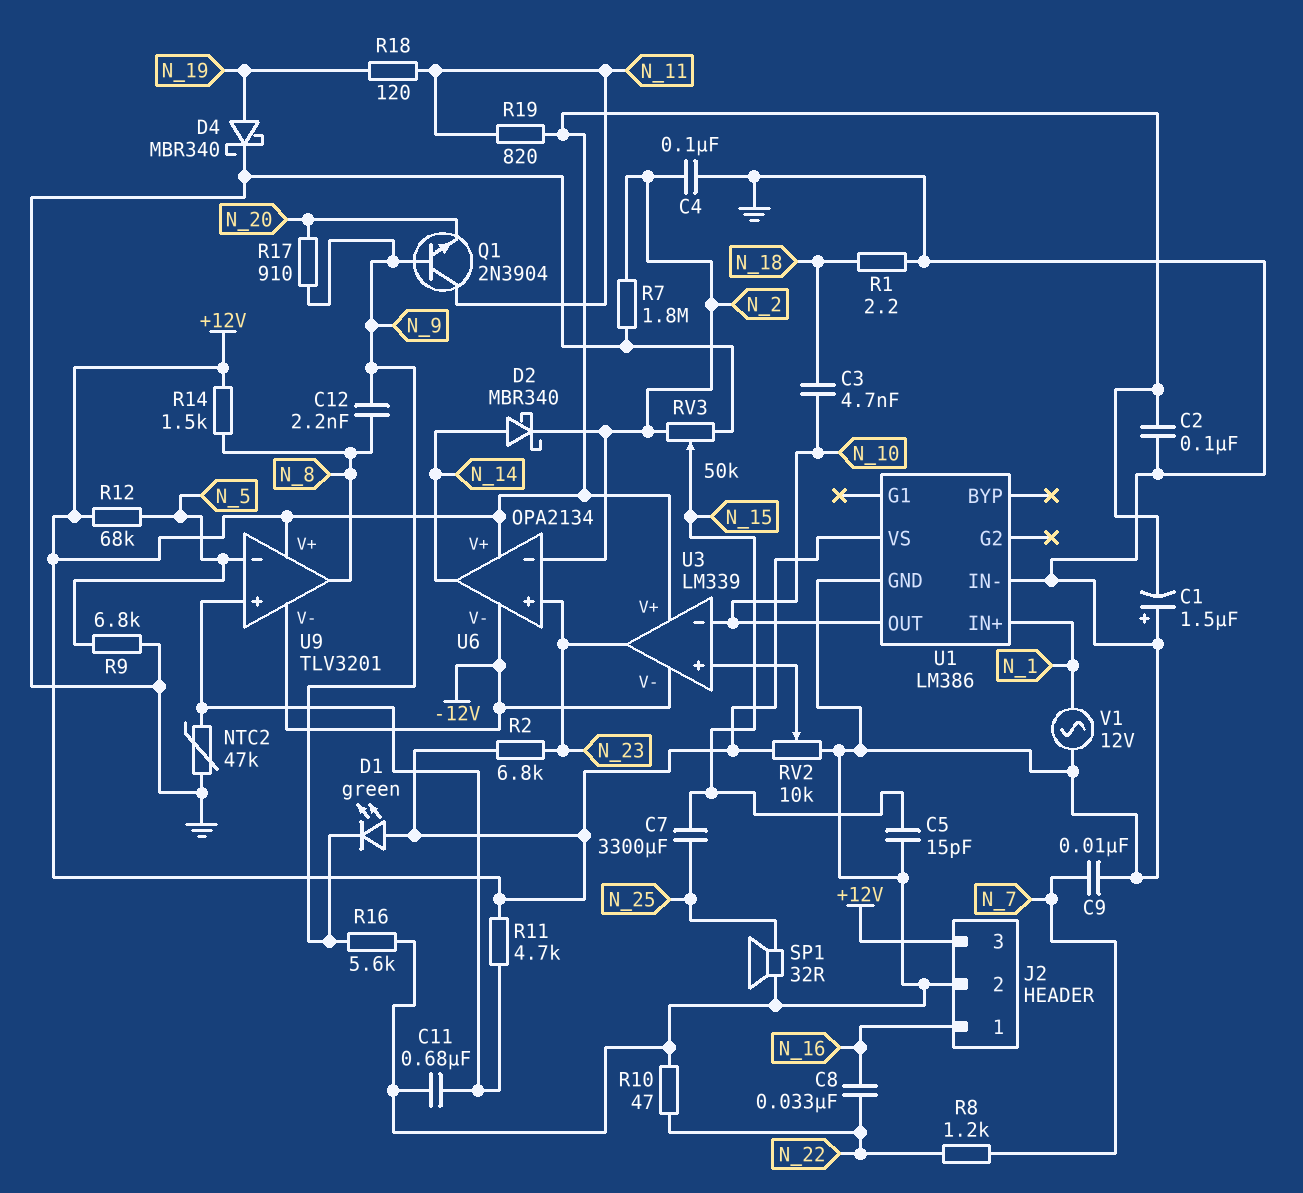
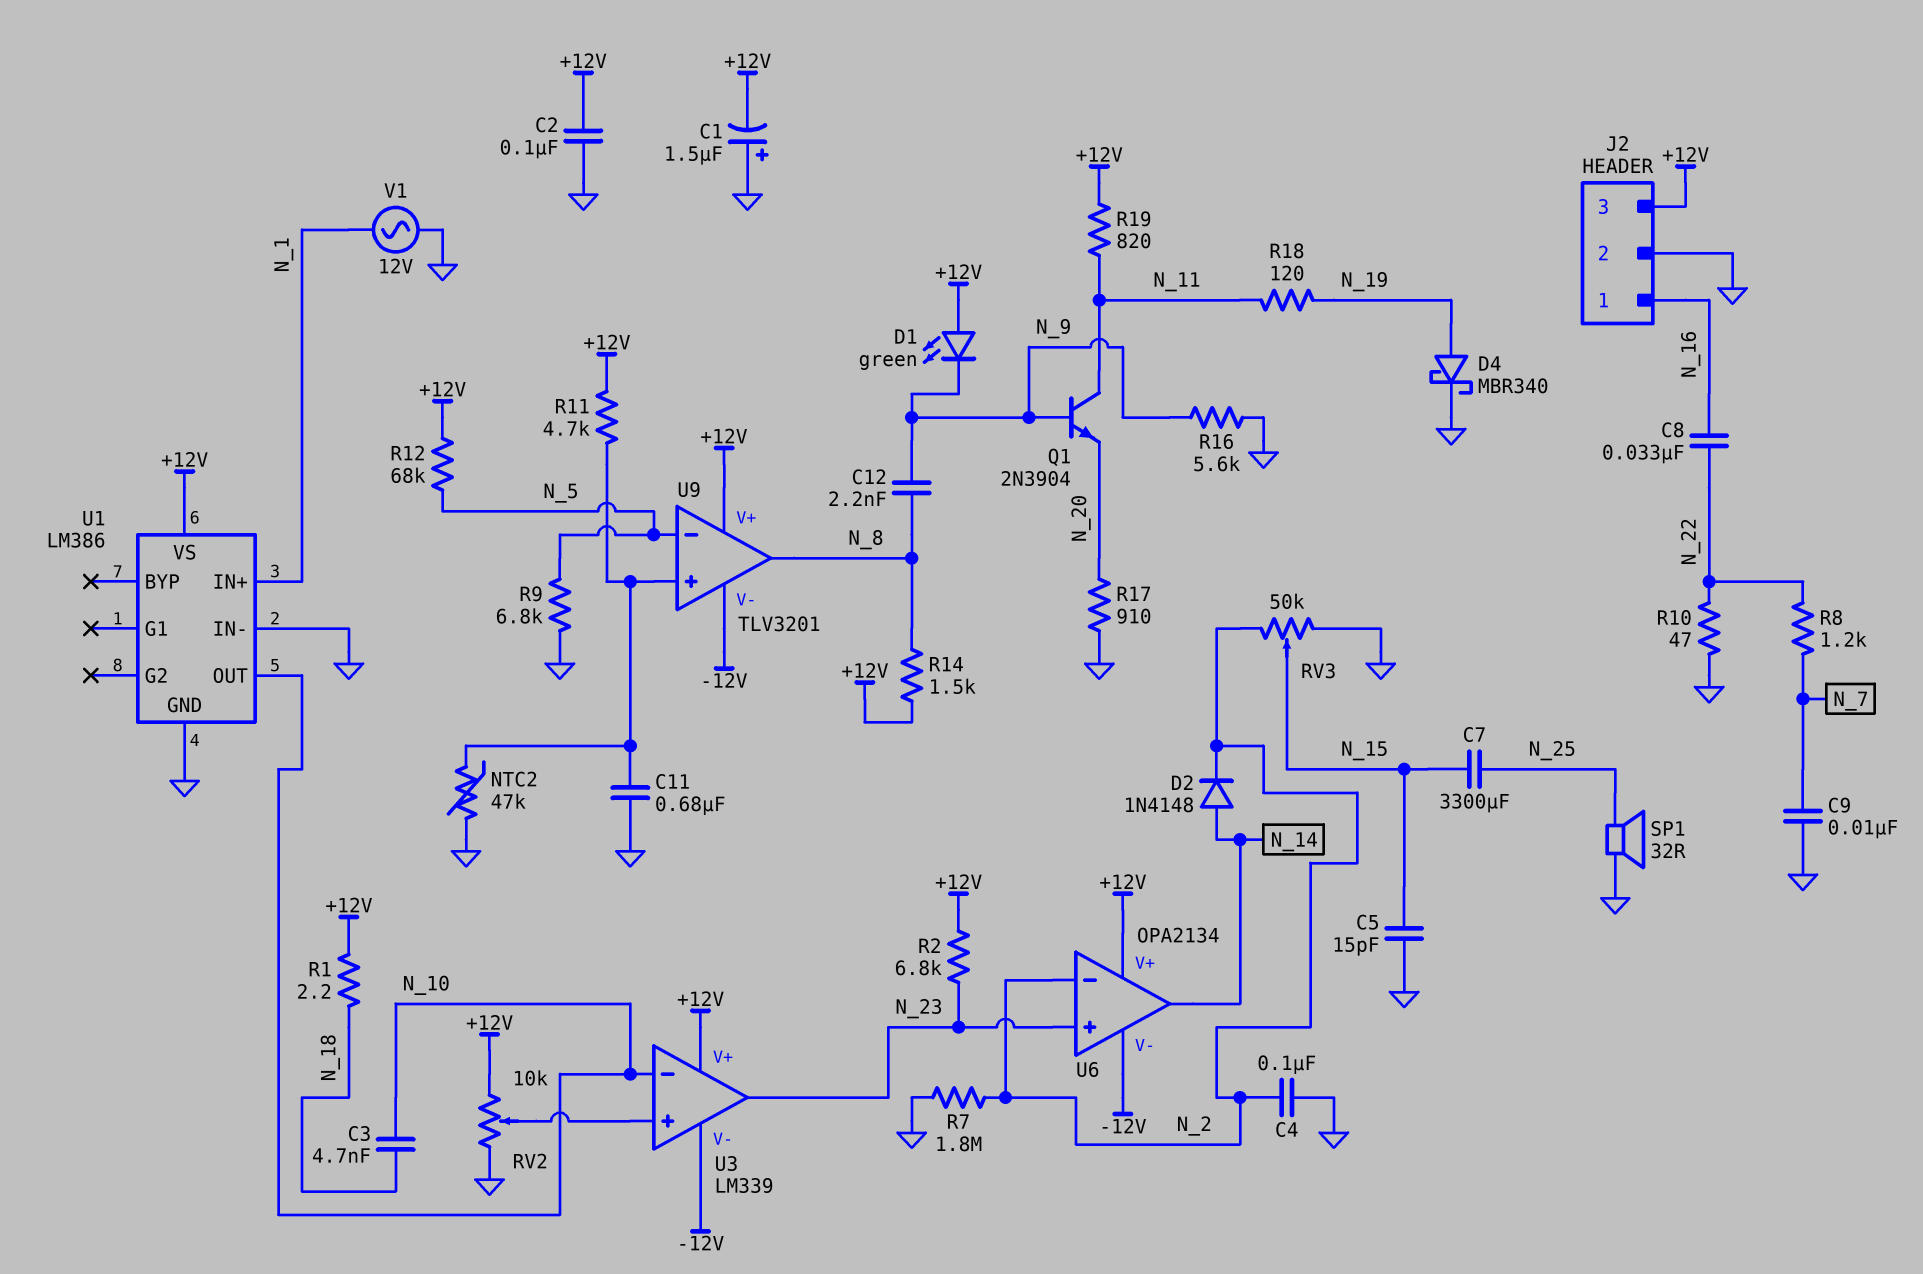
D2: schottky MBR340 (A N_14, K N_2) -> diode 1N4148 (A N_14, K N_2)
R1: 2.2 (GND, N_18) -> 2.2 (+12V, N_18)
R17: 910 (N_9, N_20) -> 910 (GND, N_20)

